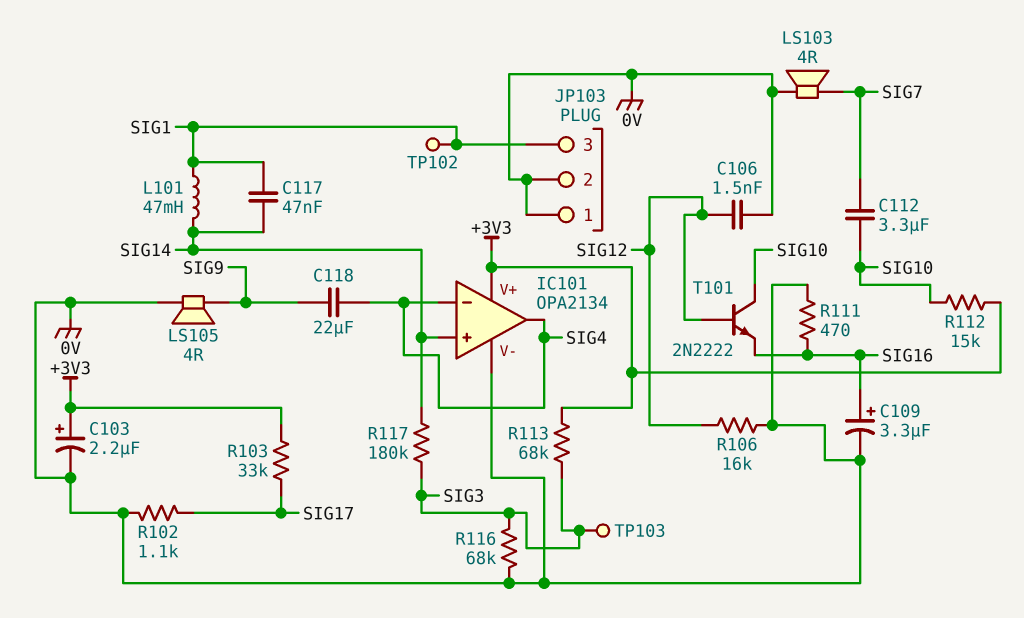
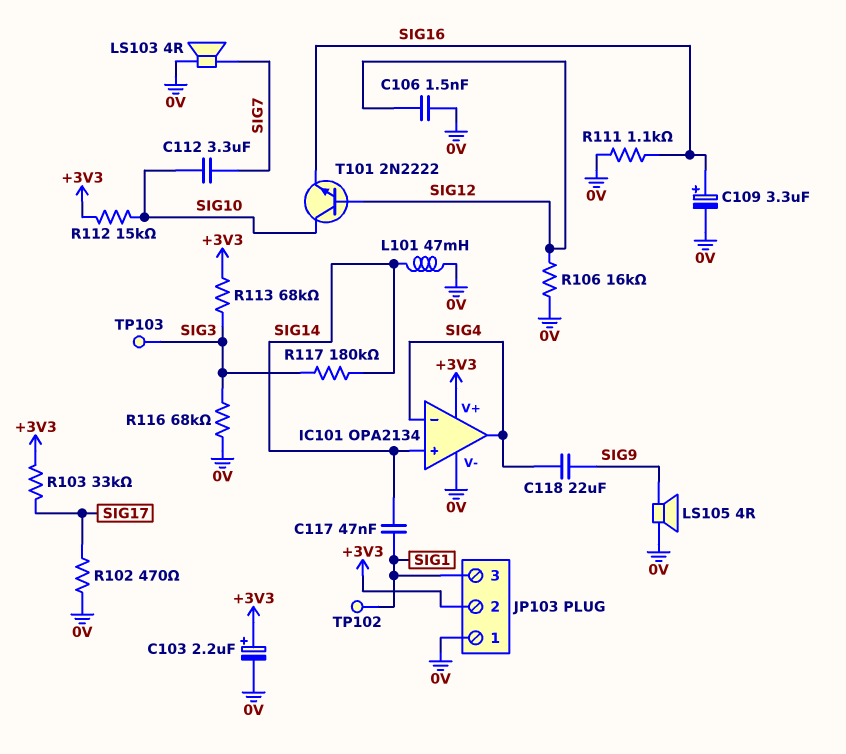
JP103 pin 2: 0V -> +3V3
L101: 47mH (SIG1, SIG14) -> 47mH (0V, SIG14)
R102: 1.1k (0V, SIG17) -> 470 (0V, SIG17)
R111: 470 (0V, SIG16) -> 1.1k (0V, SIG16)

